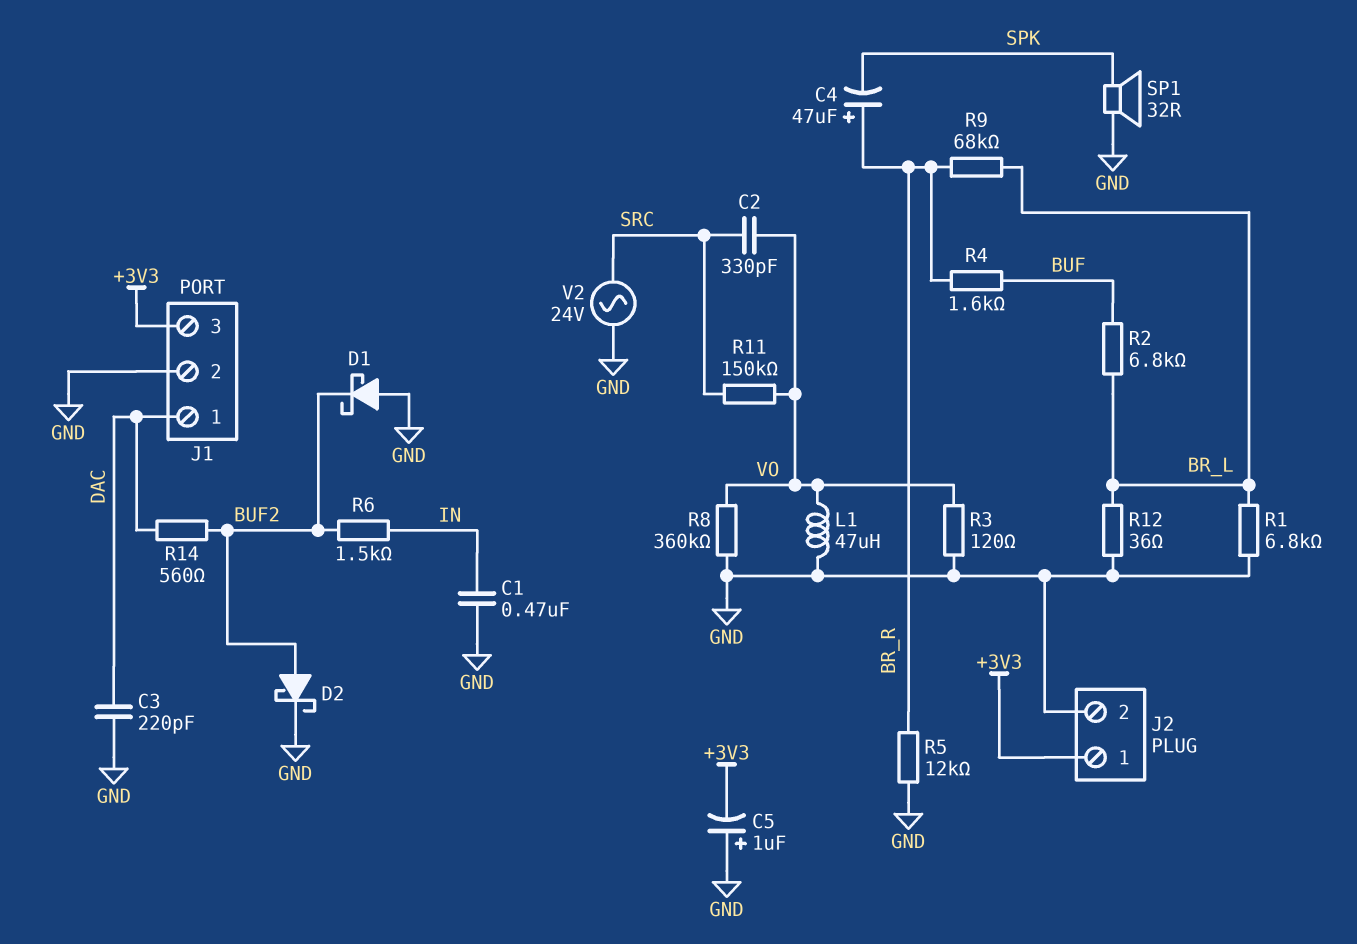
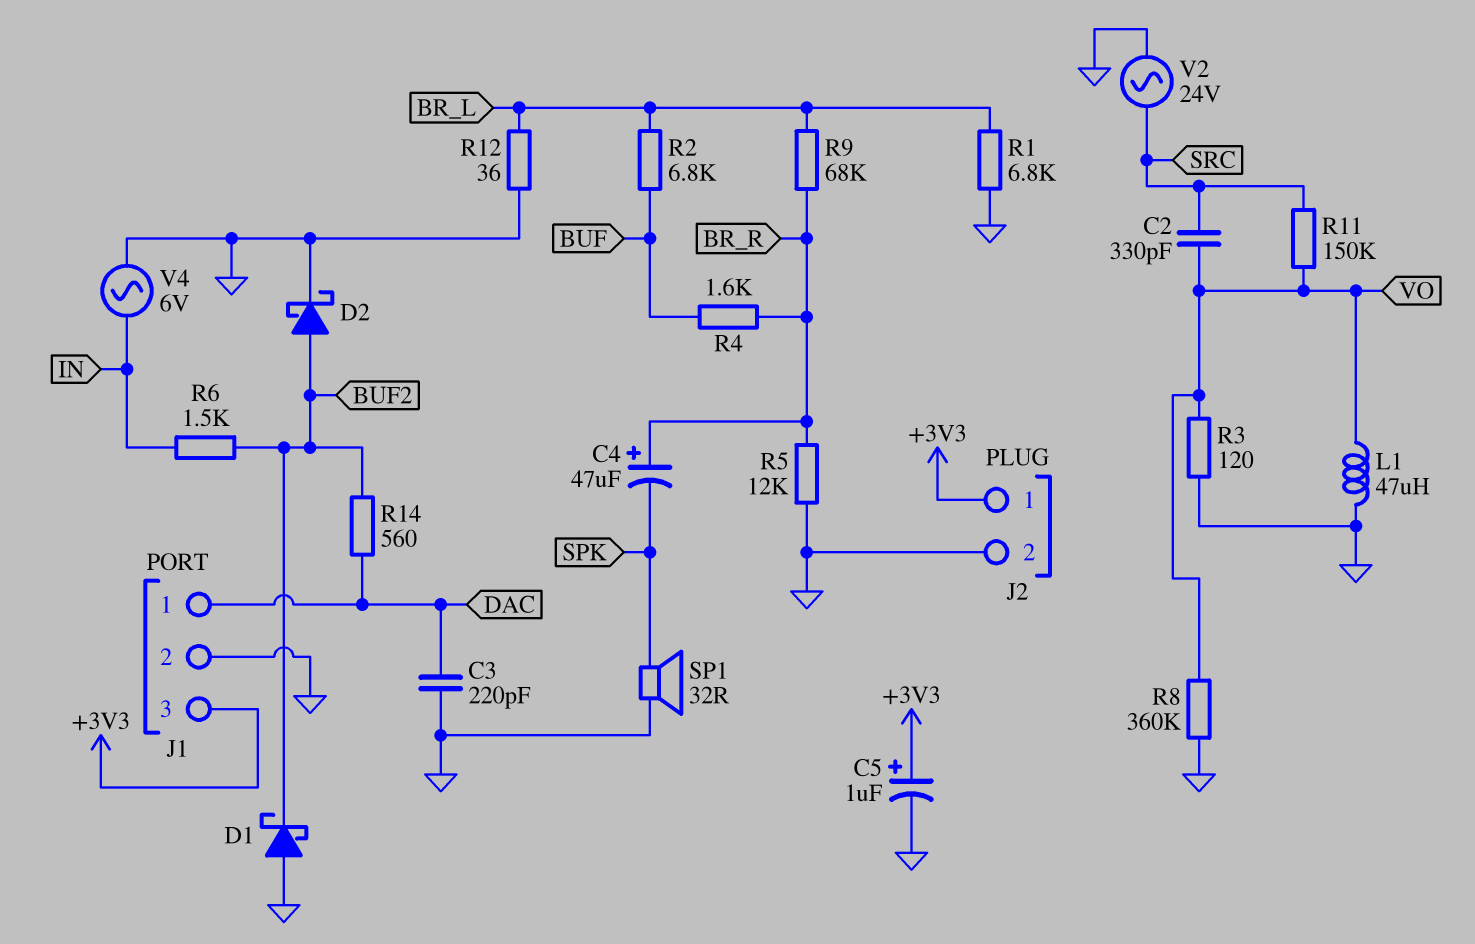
C1: 470nF (GND, IN) -> none
C5: 1uF (plus GND, minus +3V3) -> 1uF (plus +3V3, minus GND)
V4: none -> AC 6V (GND, IN)

